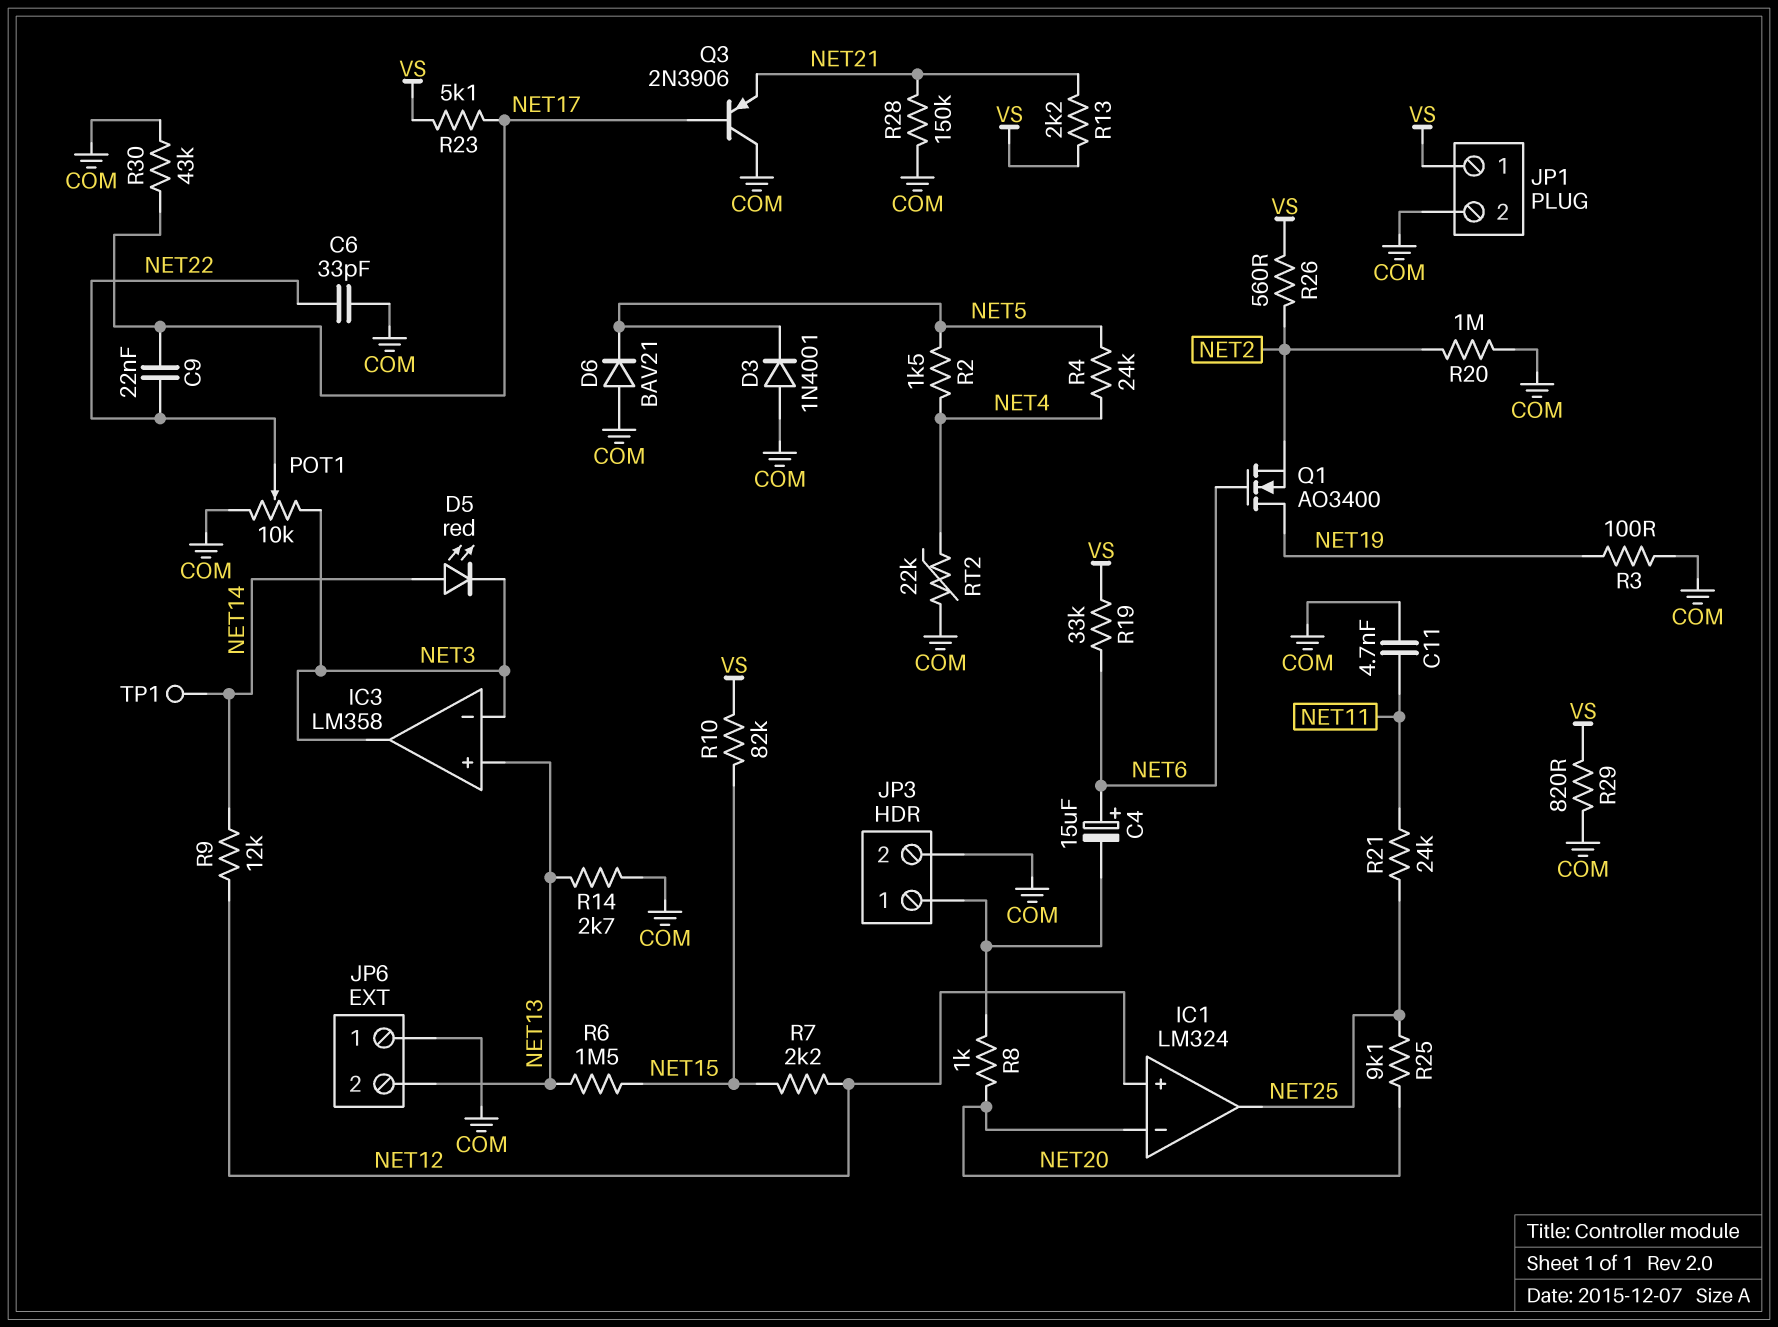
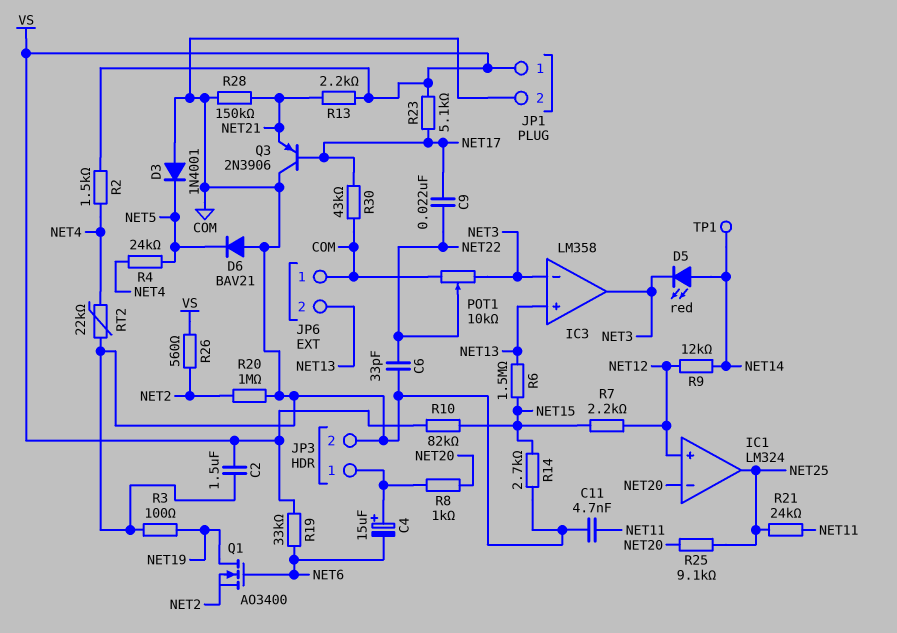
C2: none -> 1.5uF (COM, VS)
C4: 15uF (plus NET6, minus JP3/1) -> 15uF (plus JP3/1, minus NET6)
R2: 1.5k (NET4, NET5) -> 1.5k (NET4, VS)
R14: 2.7k (COM, NET13) -> 2.7k (COM, NET15)
R29: 820 (COM, VS) -> none

